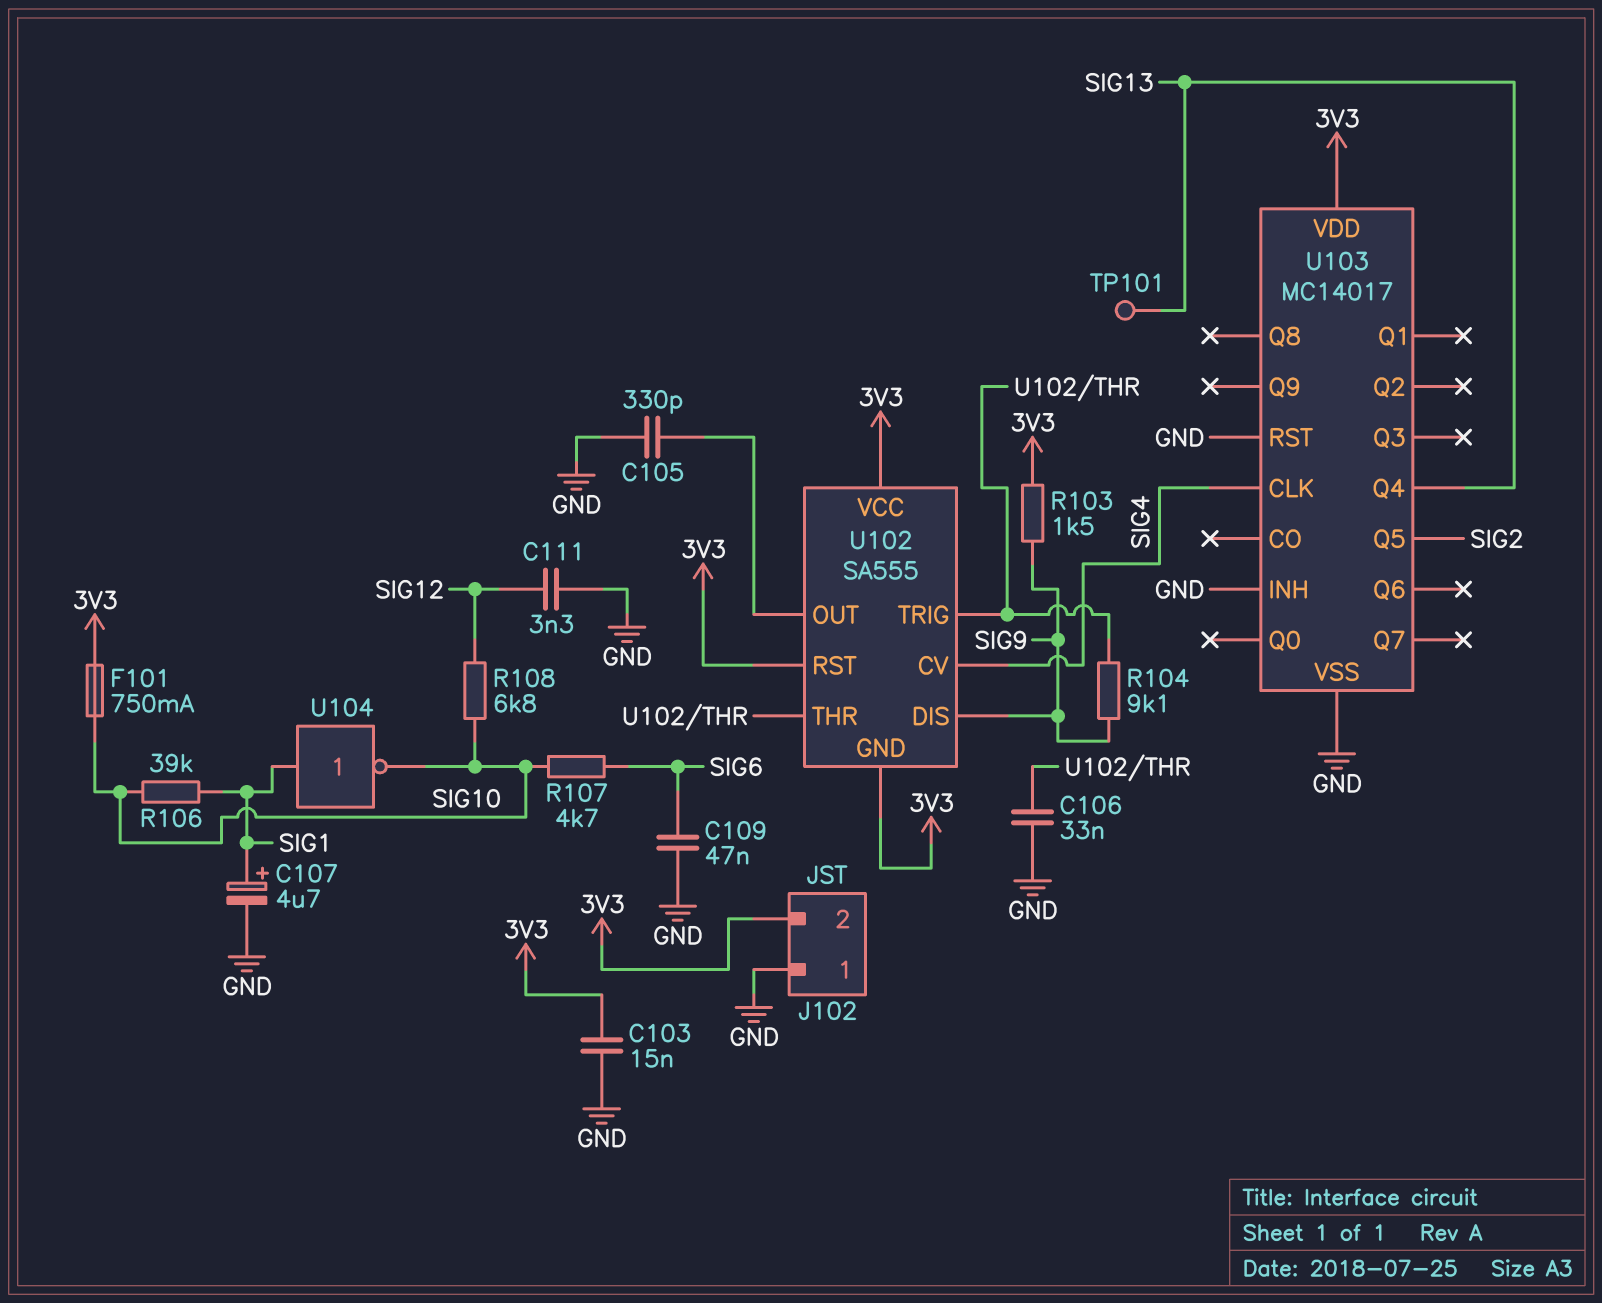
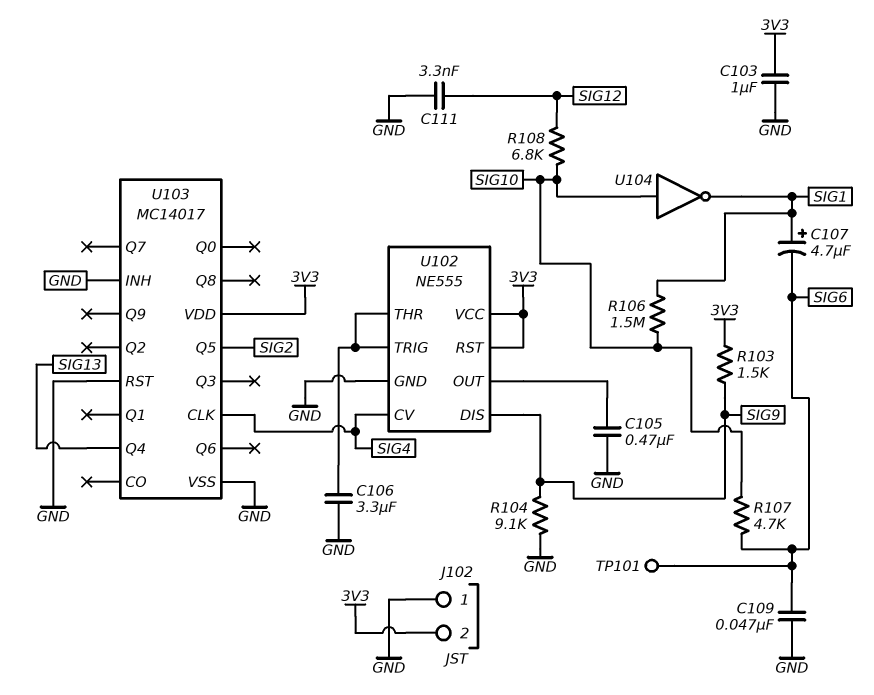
C103: 15nF (3V3, GND) -> 1uF (3V3, GND)
C105: 330pF (GND, U102/OUT) -> 470nF (GND, U102/OUT)
C106: 33nF (GND, U102/THR) -> 3.3uF (GND, U102/THR)
C107: 4.7uF (plus SIG1, minus GND) -> 4.7uF (plus SIG1, minus SIG6)
F101: 750mA (3V3, SIG10) -> none
R104: 9.1k (SIG9, U102/THR) -> 9.1k (GND, SIG9)
R106: 39k (SIG1, SIG10) -> 1.5M (SIG1, SIG10)
TP101: test point (SIG13) -> test point (SIG6)
U102: SA555 -> NE555
U102 pin GND: 3V3 -> GND
U104: NOT (in SIG1, out SIG10) -> NOT (in SIG10, out SIG1)

